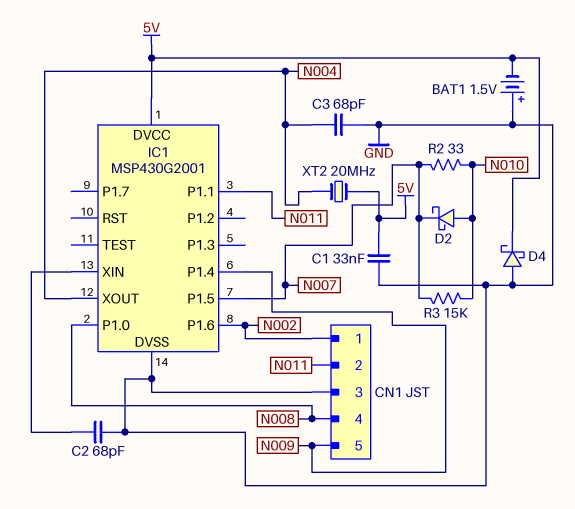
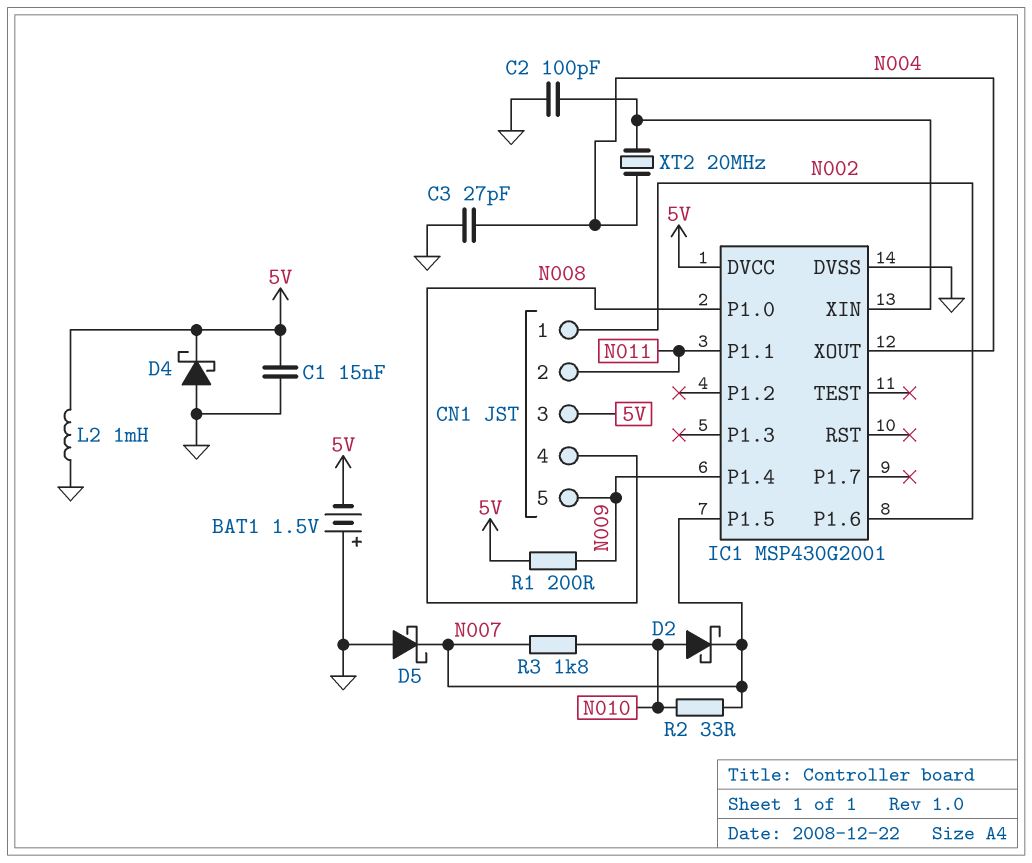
C1: 33nF (5V, GND) -> 15nF (5V, GND)
C2: 68pF (GND, IC1/XIN) -> 100pF (GND, IC1/XIN)
C3: 68pF (GND, N004) -> 27pF (GND, N004)
CN1 pin 3: GND -> 5V
D5: none -> schottky (A GND, K N007)
L2: none -> 1mH (5V, GND)
R1: none -> 200 (5V, N009)
R3: 15k (N007, N010) -> 1.8k (N007, N010)
XT2: 20MHz (5V, N004) -> 20MHz (IC1/XIN, N004)

